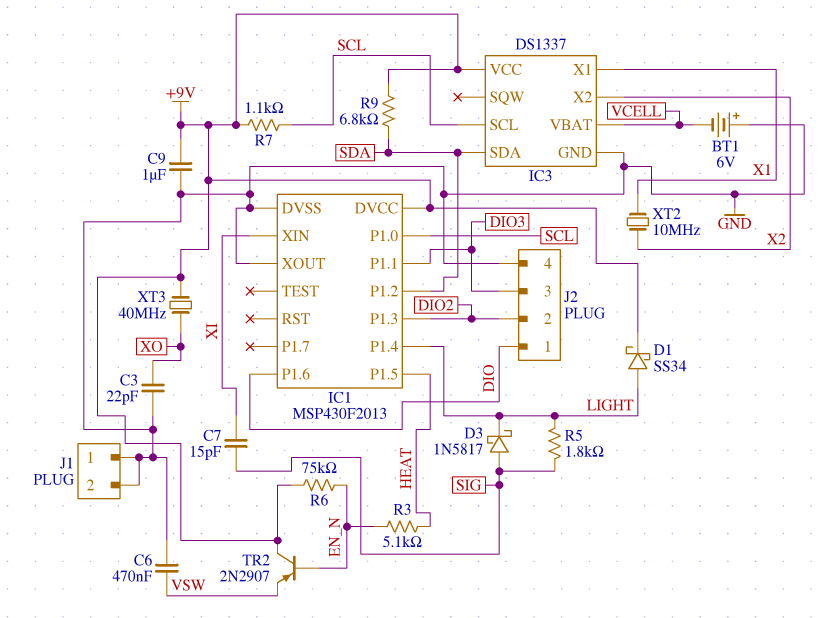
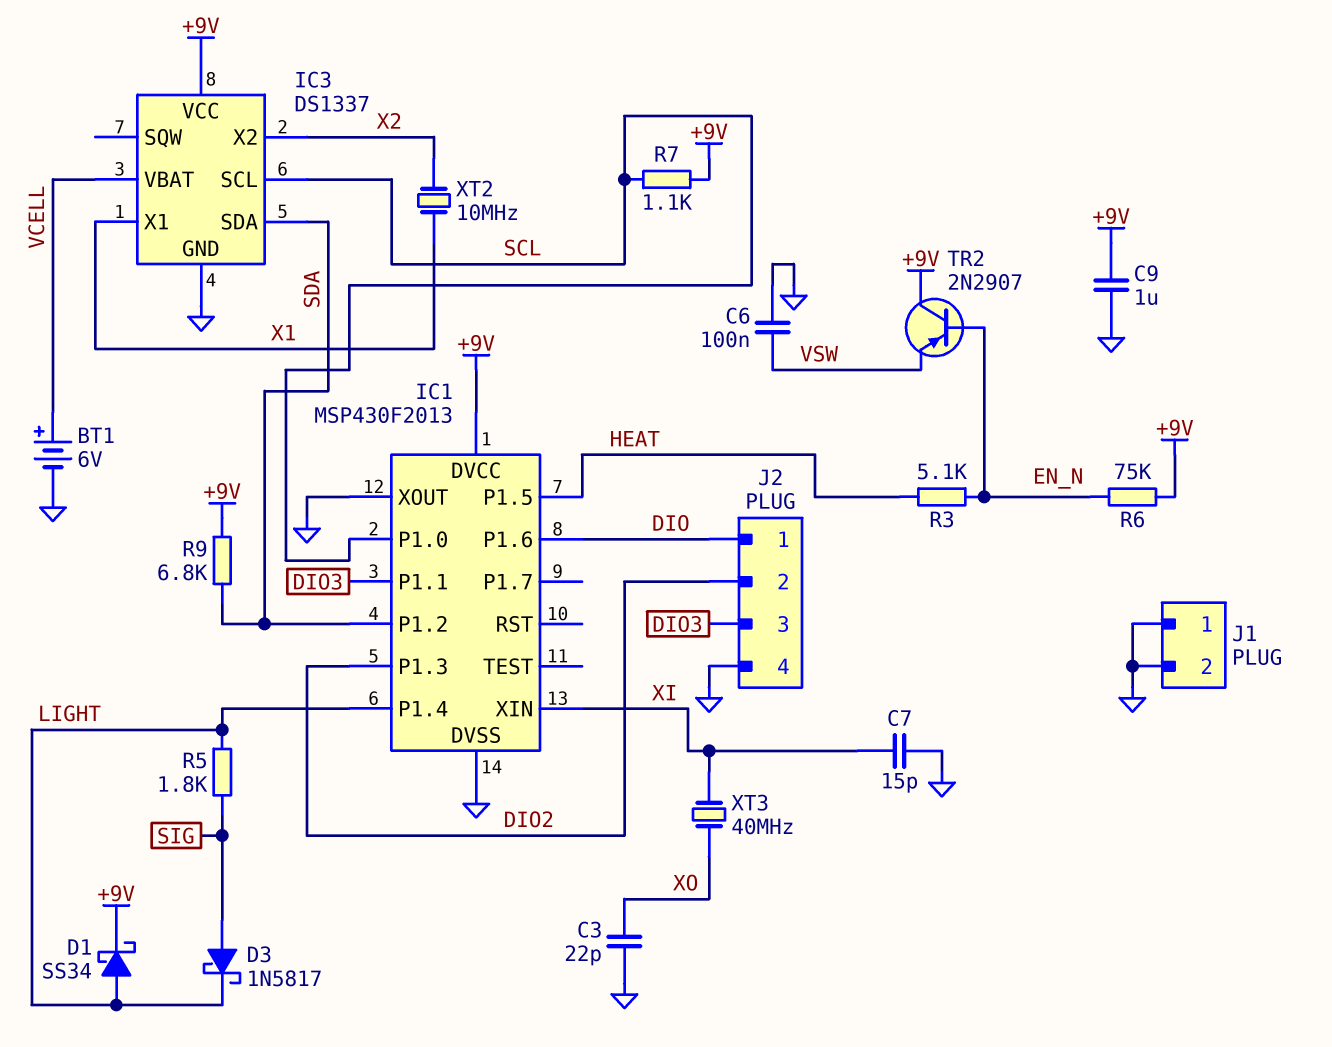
BT1: 6V (plus GND, minus VCELL) -> 6V (plus VCELL, minus GND)
C6: 470nF (GND, VSW) -> 100nF (GND, VSW)
C7: 15pF (SIG, XI) -> 15pF (GND, XI)
XT3: 40MHz (+9V, XO) -> 40MHz (XI, XO)

